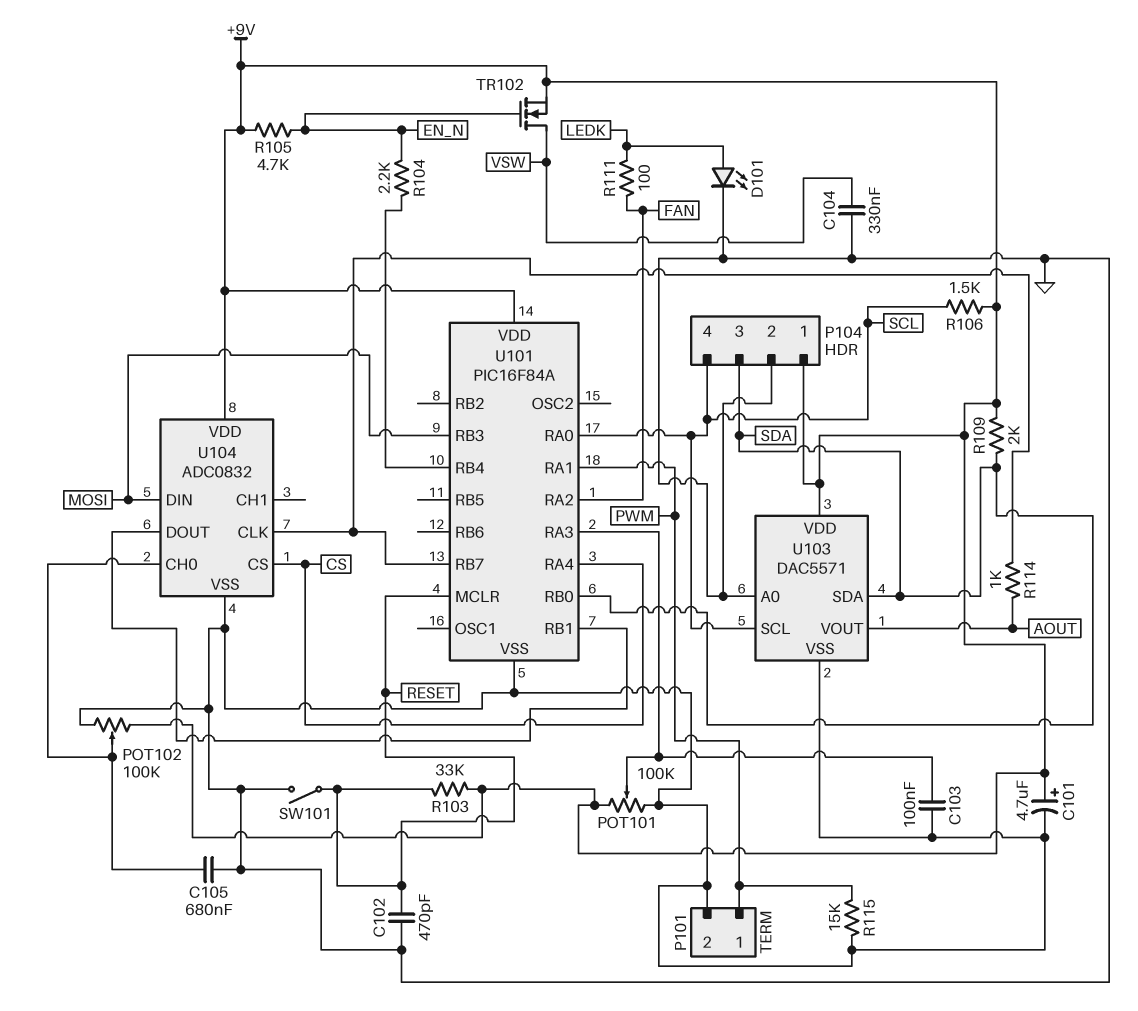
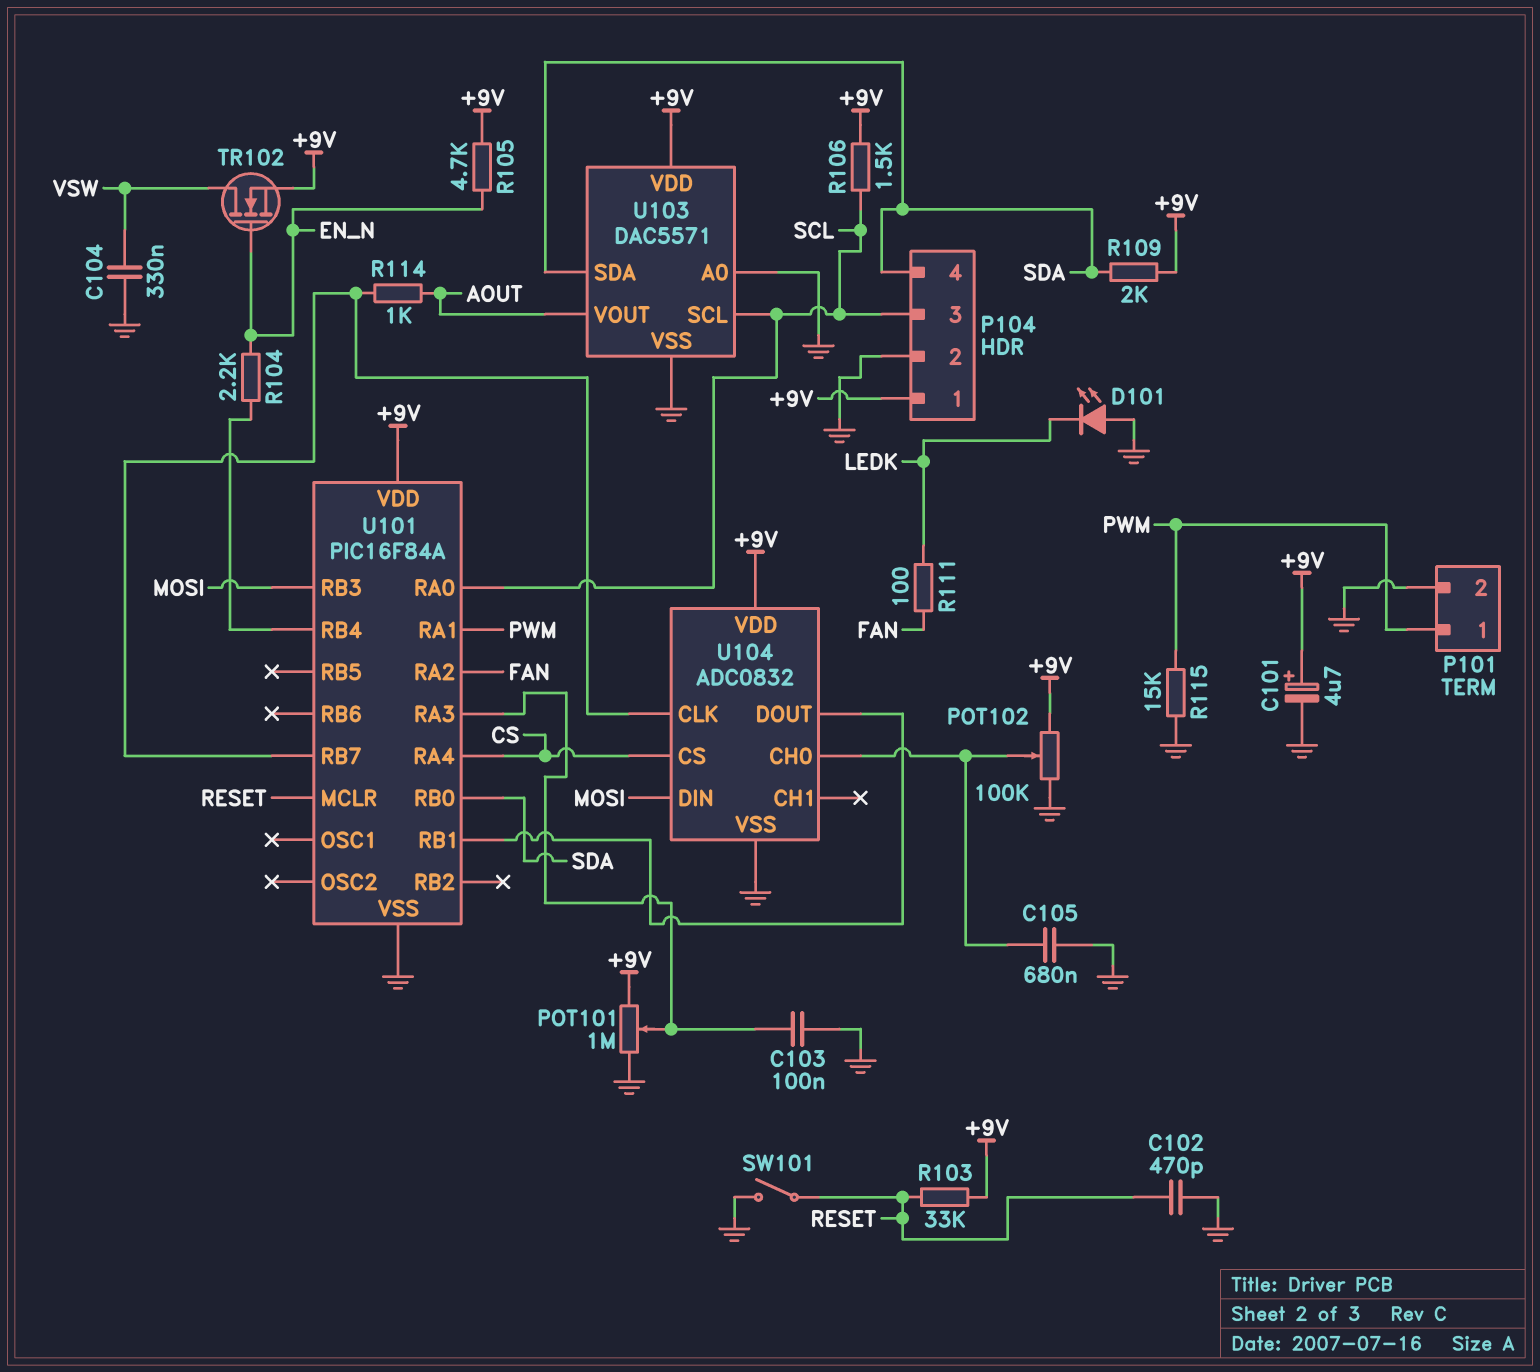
D101: LED (A LEDK, K GND) -> LED (A GND, K LEDK)
P104 pin 3: SDA -> SCL
P104 pin 4: SCL -> SDA
POT101: 100k (+9V, GND, wiper U101/RA3) -> 1M (+9V, GND, wiper U101/RA3)

